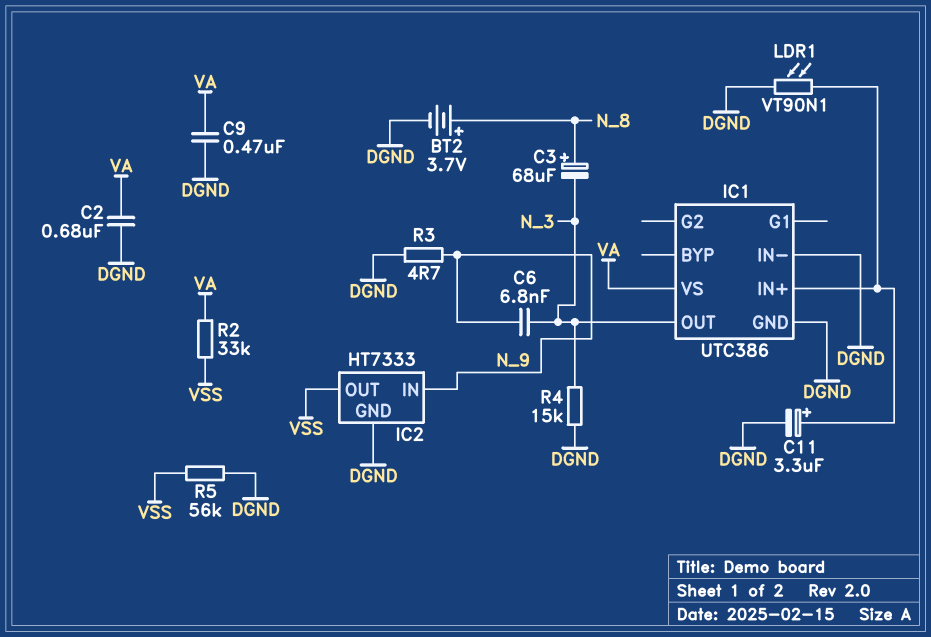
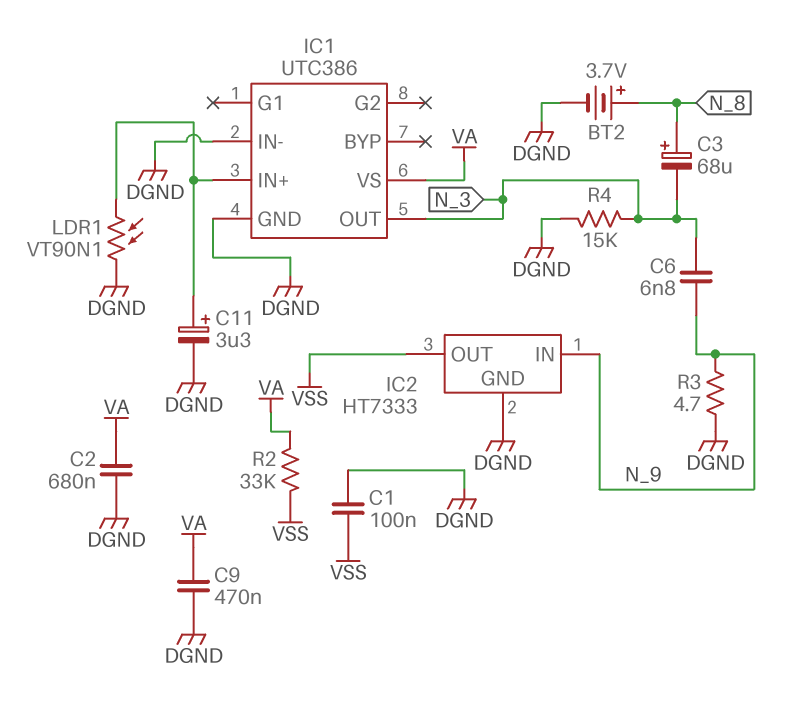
C1: none -> 100nF (DGND, VSS)
R5: 56k (DGND, VSS) -> none

